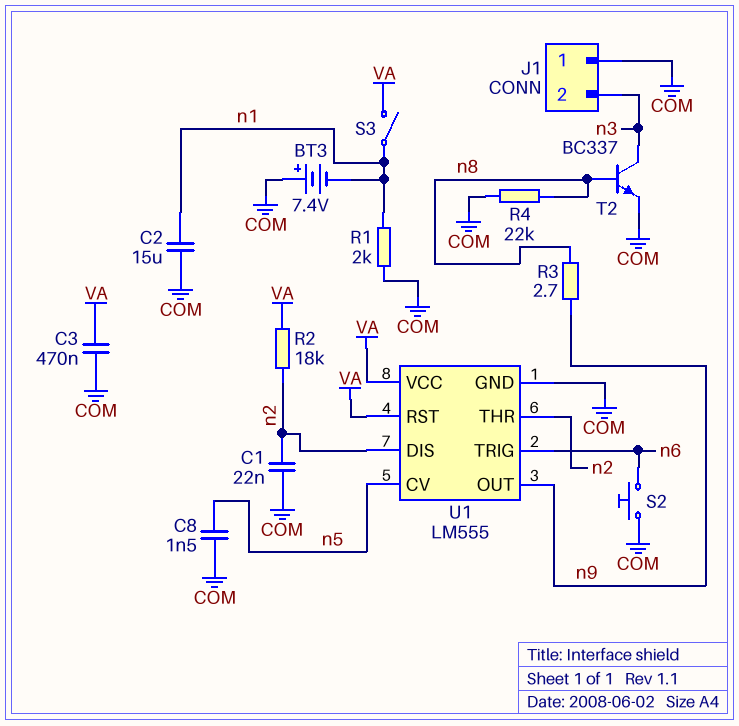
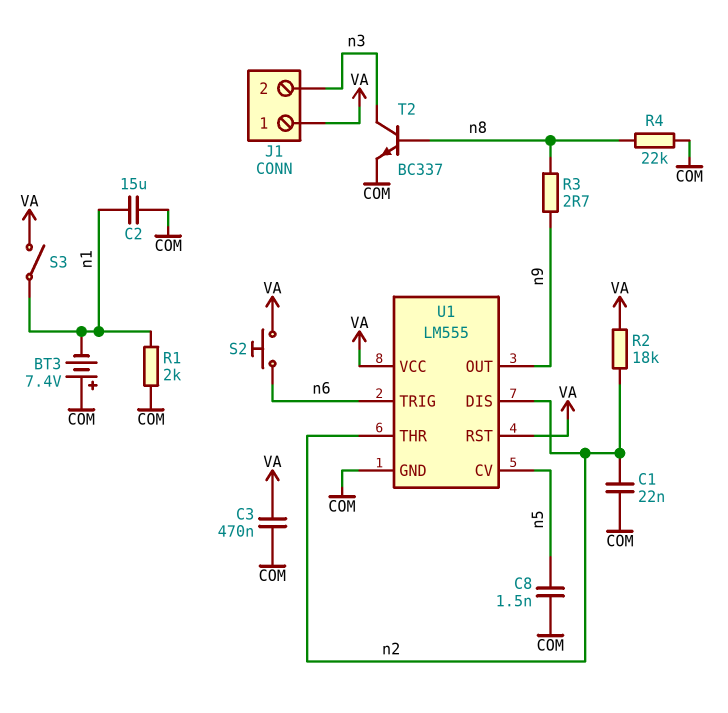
J1 pin 1: COM -> VA
S2: button (COM, n6) -> button (VA, n6)

